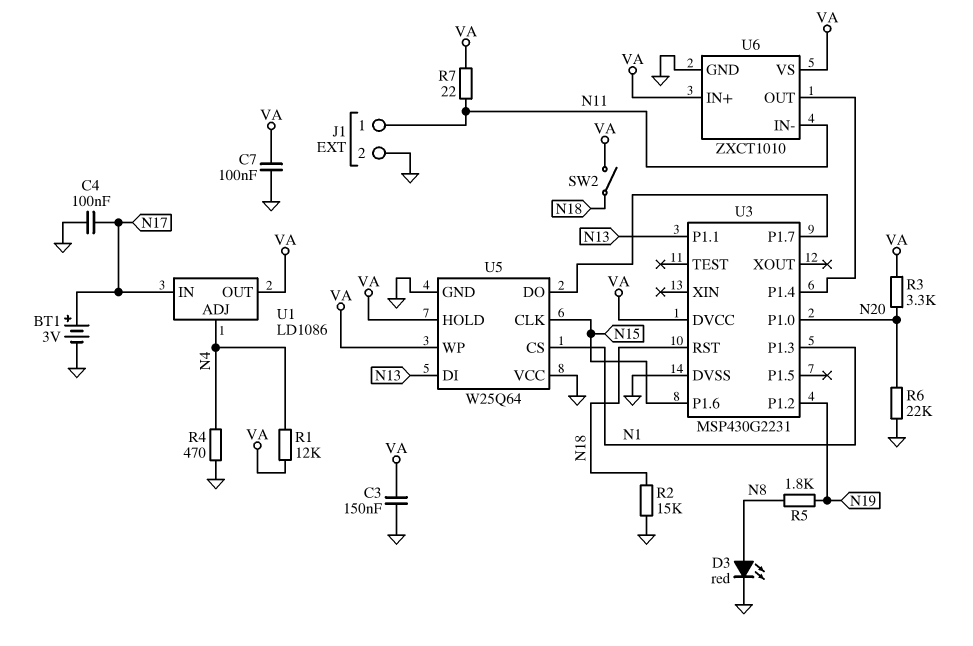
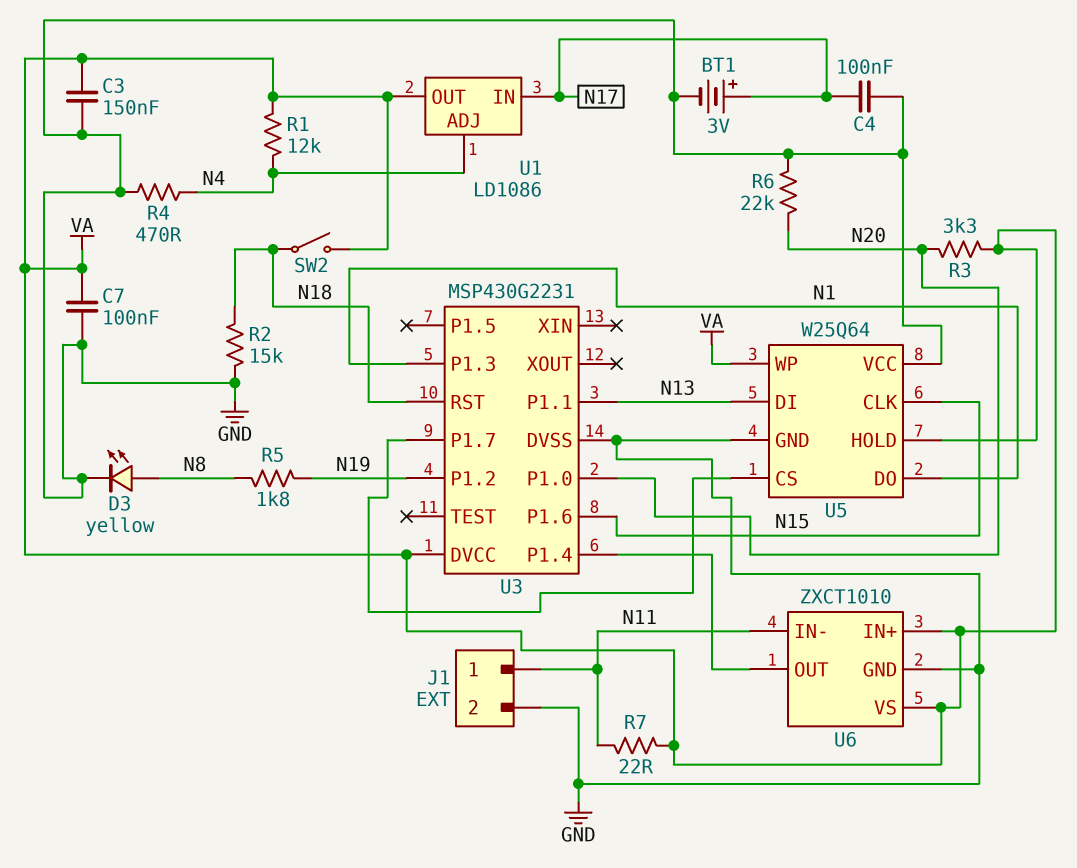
D3: LED red (A N8, K GND) -> LED yellow (A N8, K GND)
U5 pin CS: N1 -> U3/P1.7
U5 pin DO: U3/P1.7 -> N1

